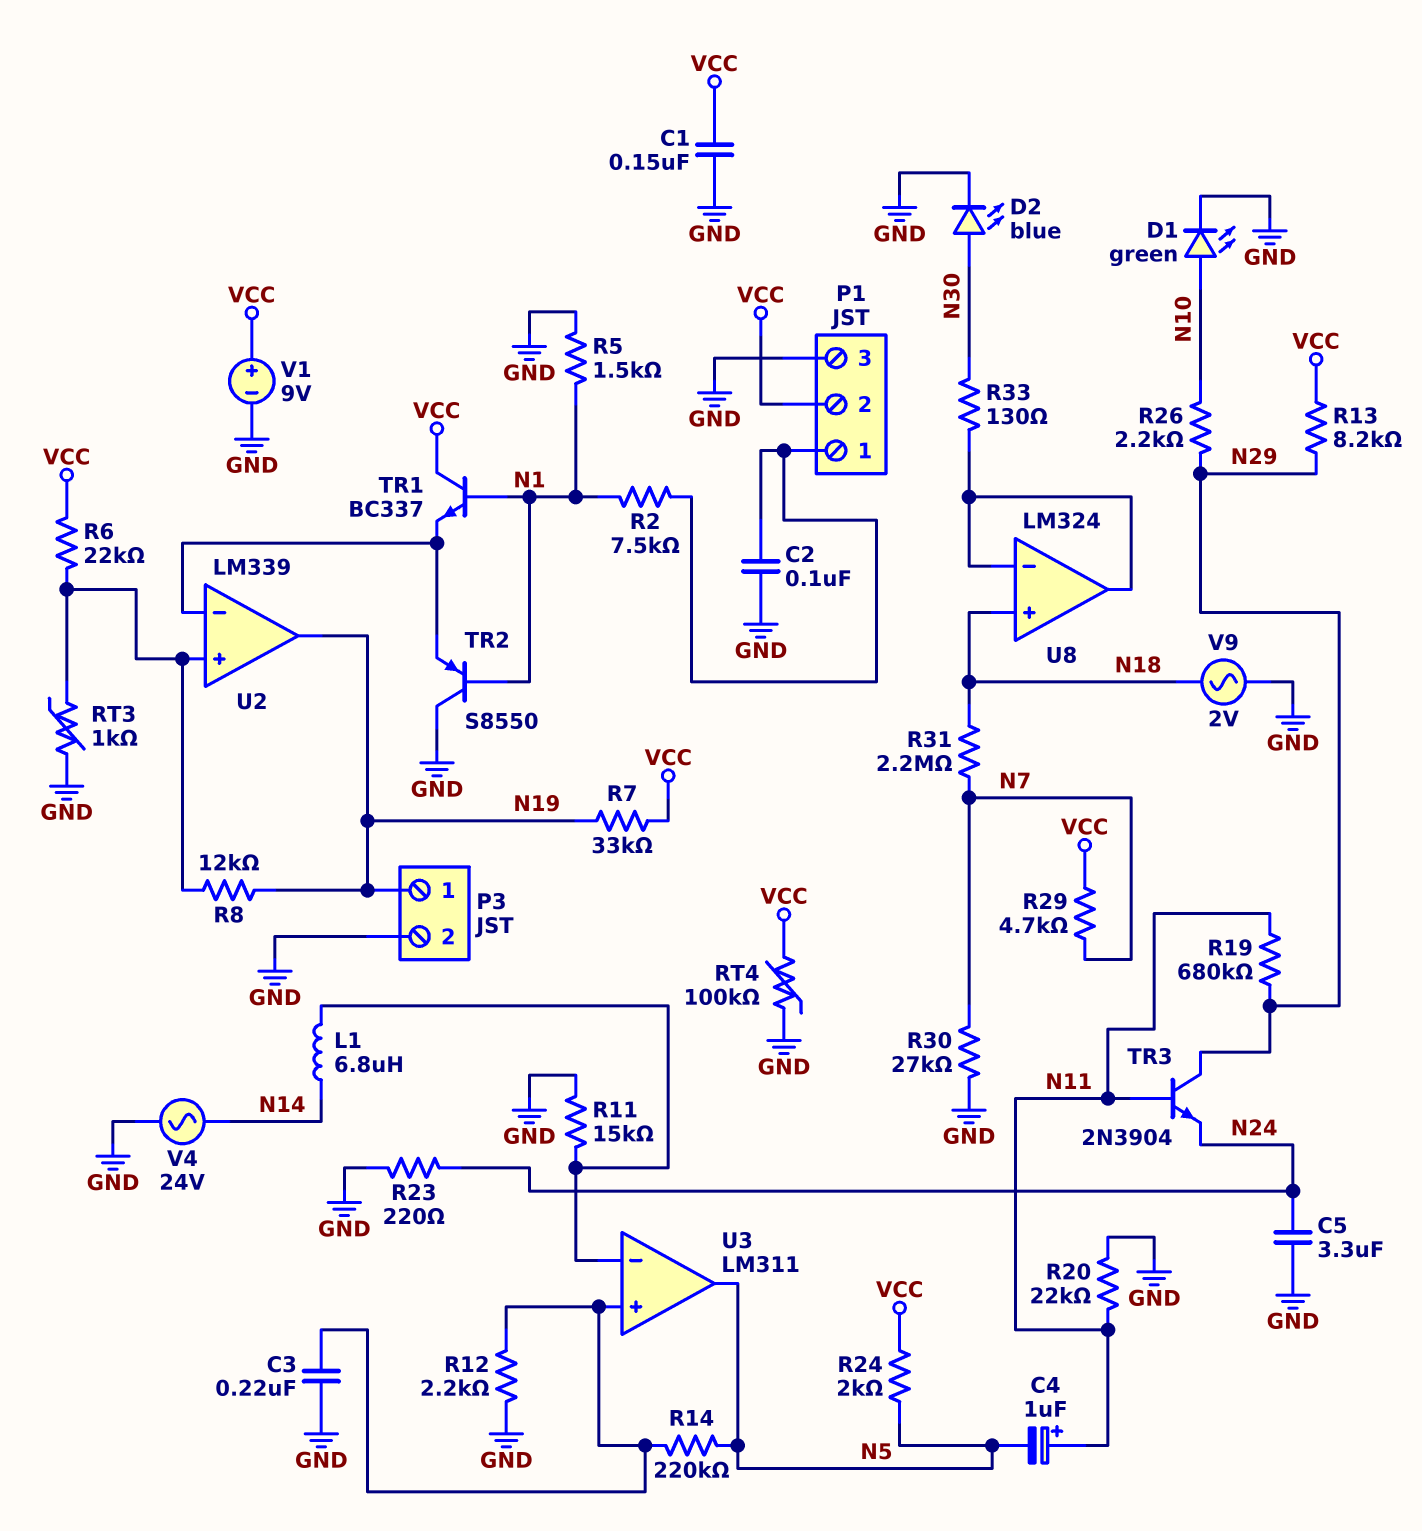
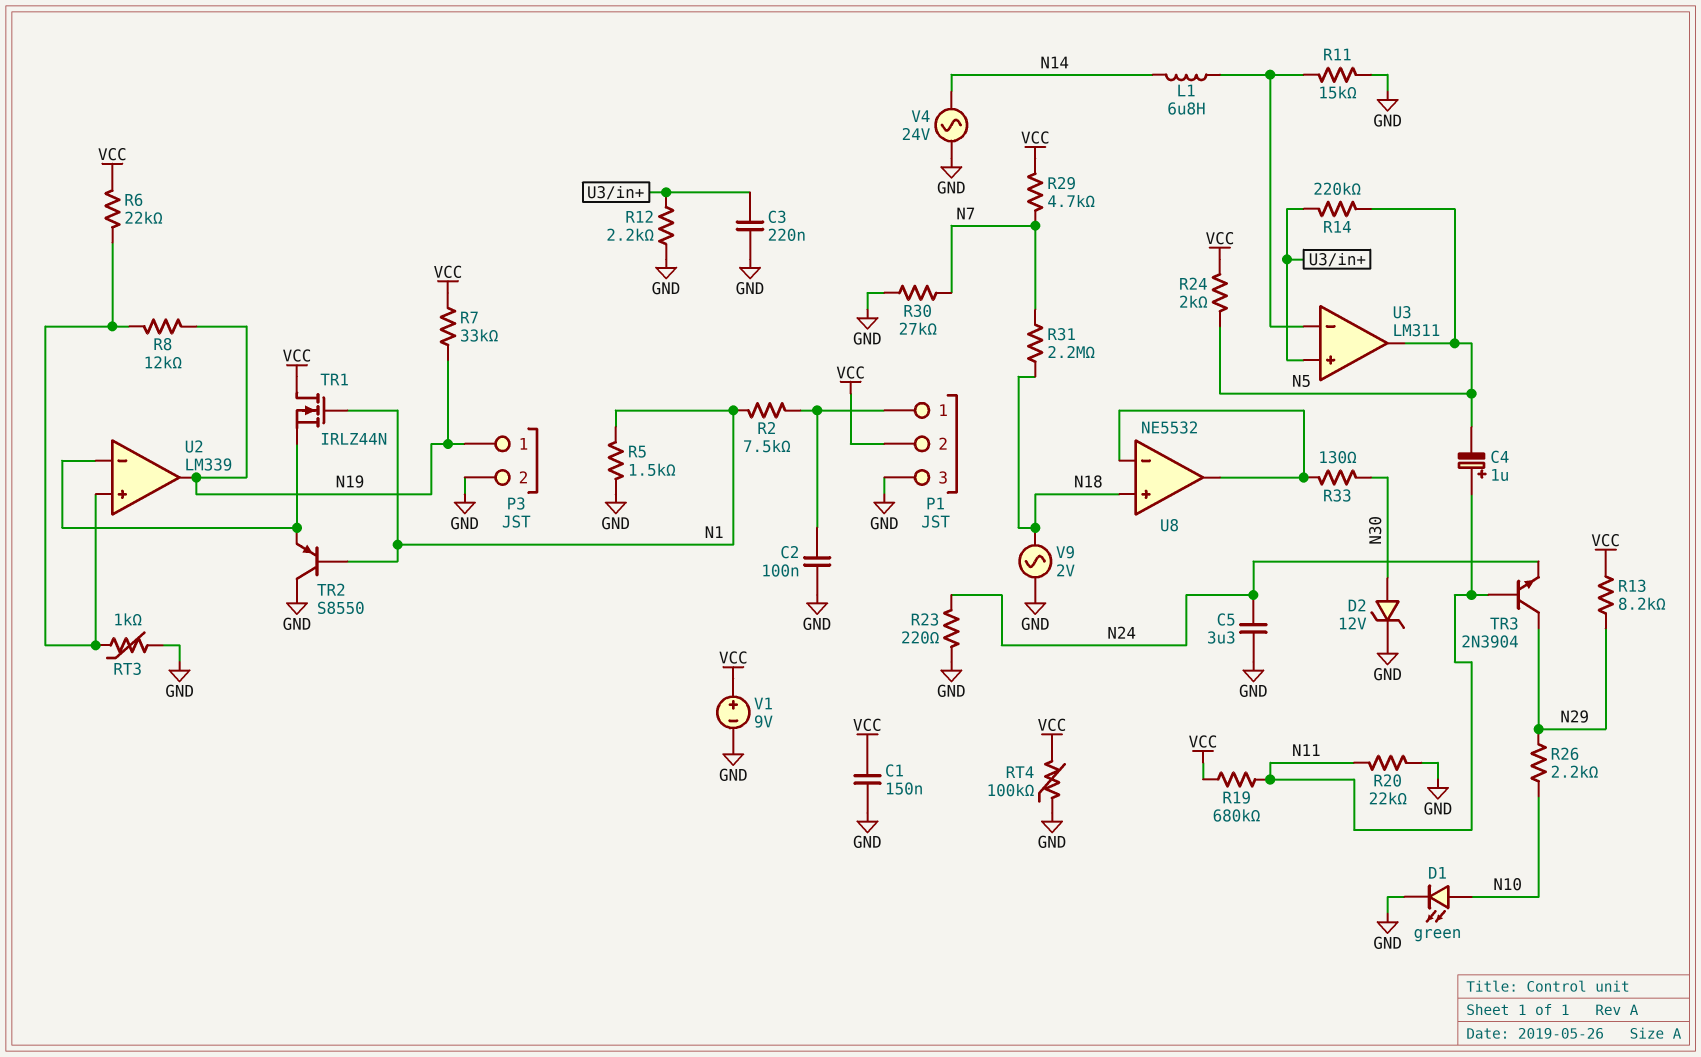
D2: LED blue (A N30, K GND) -> zener 12V (A N30, K GND)
R19: 680k (N11, N29) -> 680k (N11, VCC)
TR1: NPN BC337 (B N1, C VCC, E U2/in-) -> NMOS IRLZ44N (G N1, D VCC, S U2/in-)
U8: LM324 -> NE5532

